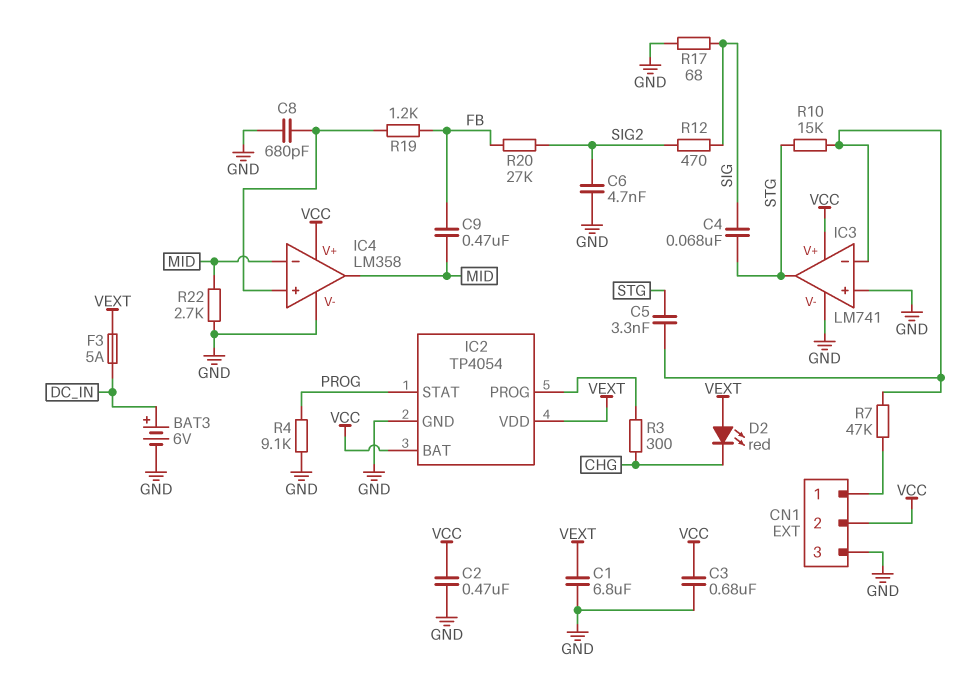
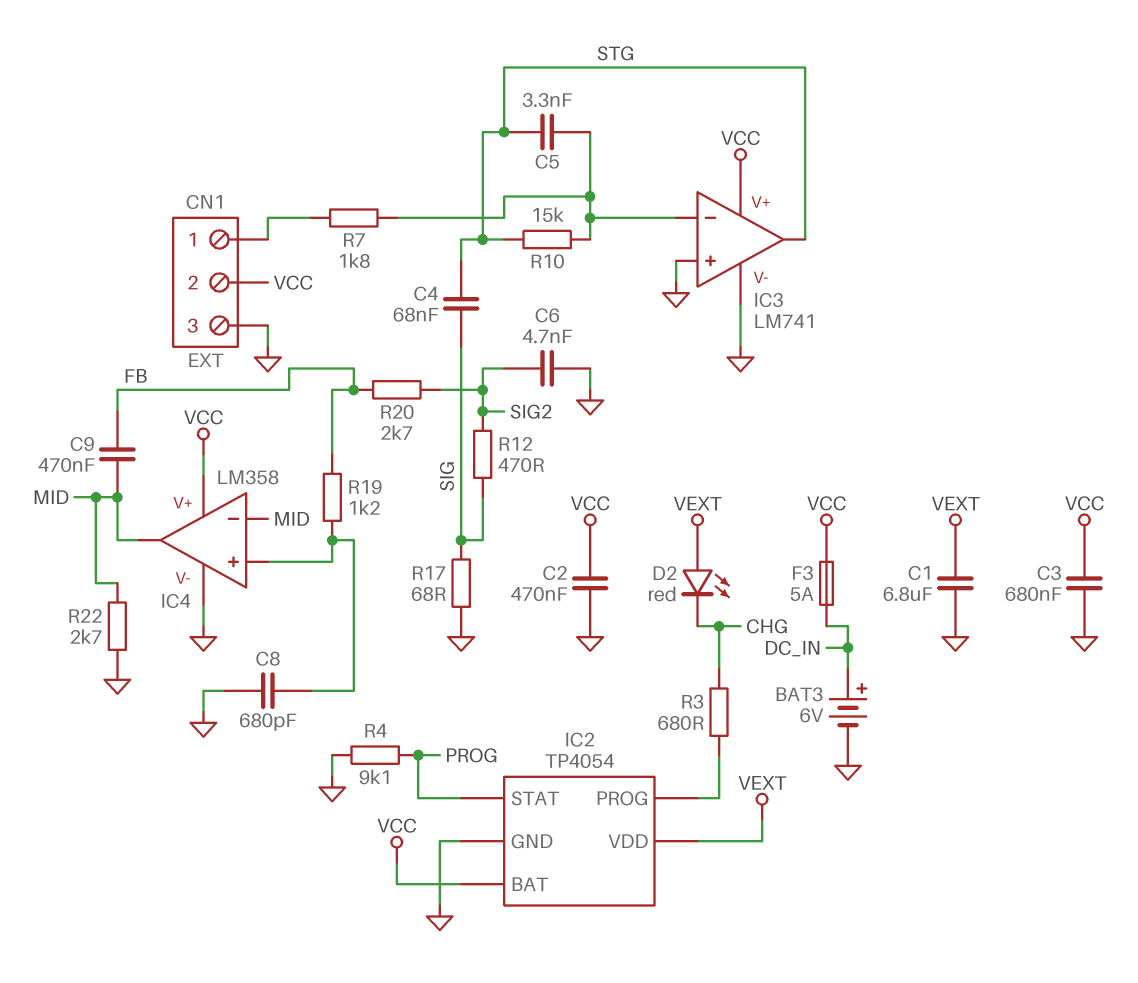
F3: 5A (DC_IN, VEXT) -> 5A (DC_IN, VCC)
R3: 300 (CHG, IC2/PROG) -> 680 (CHG, IC2/PROG)
R7: 47k (CN1/1, IC3/in-) -> 1.8k (CN1/1, IC3/in-)
R20: 27k (FB, SIG2) -> 2.7k (FB, SIG2)

